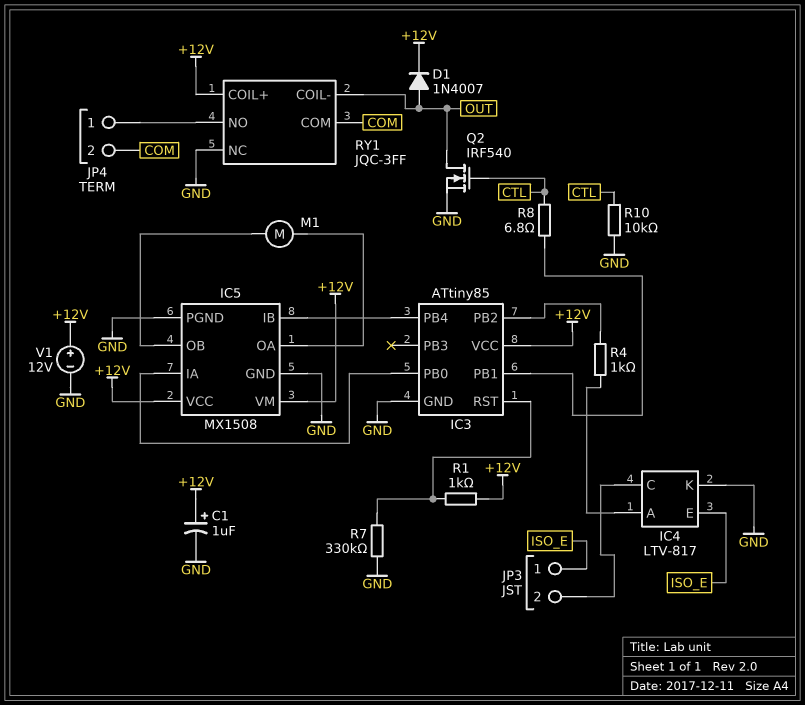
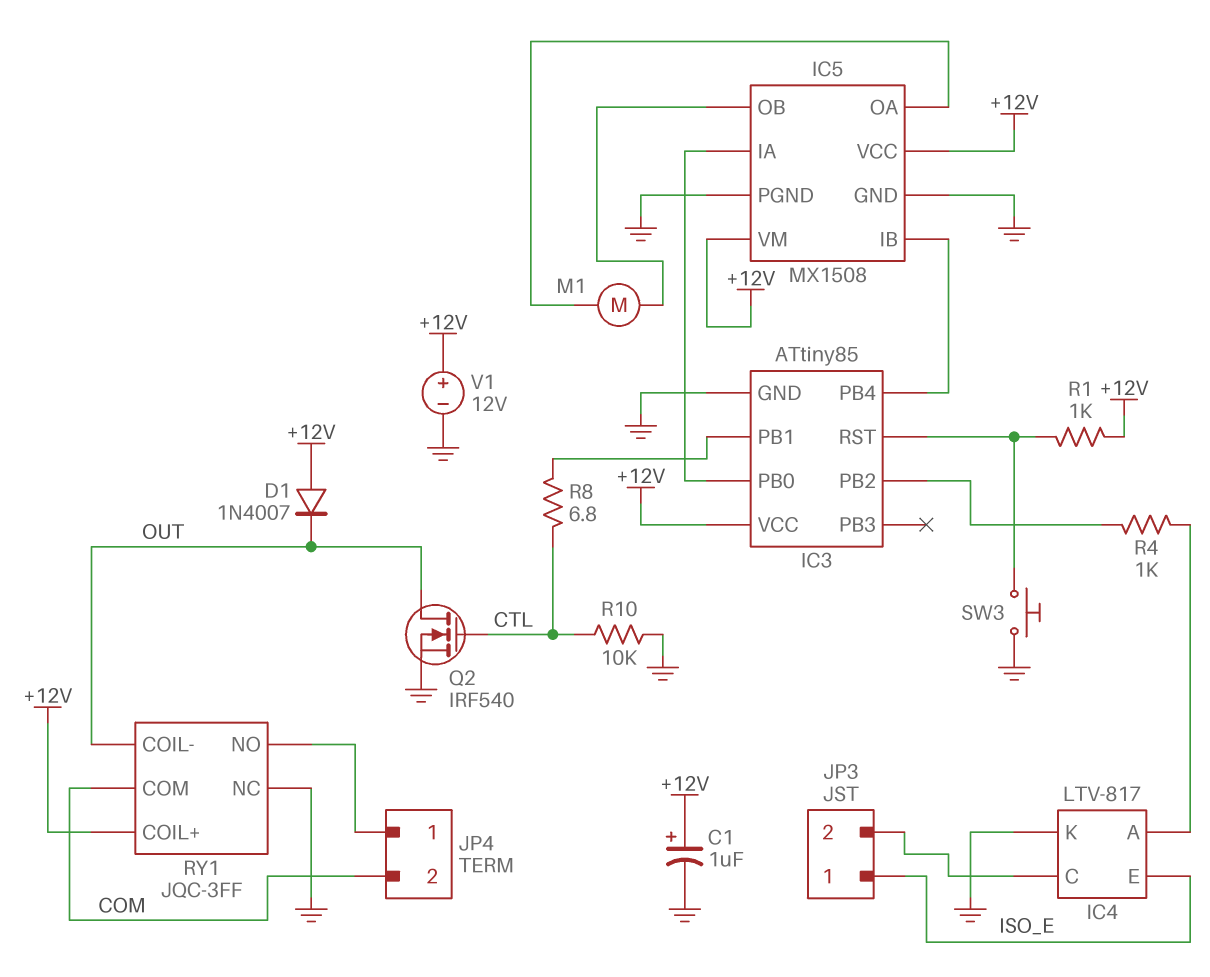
D1: diode 1N4007 (A OUT, K +12V) -> diode 1N4007 (A +12V, K OUT)
R7: 330k (GND, IC3/RST) -> none
SW3: none -> button (GND, IC3/RST)

